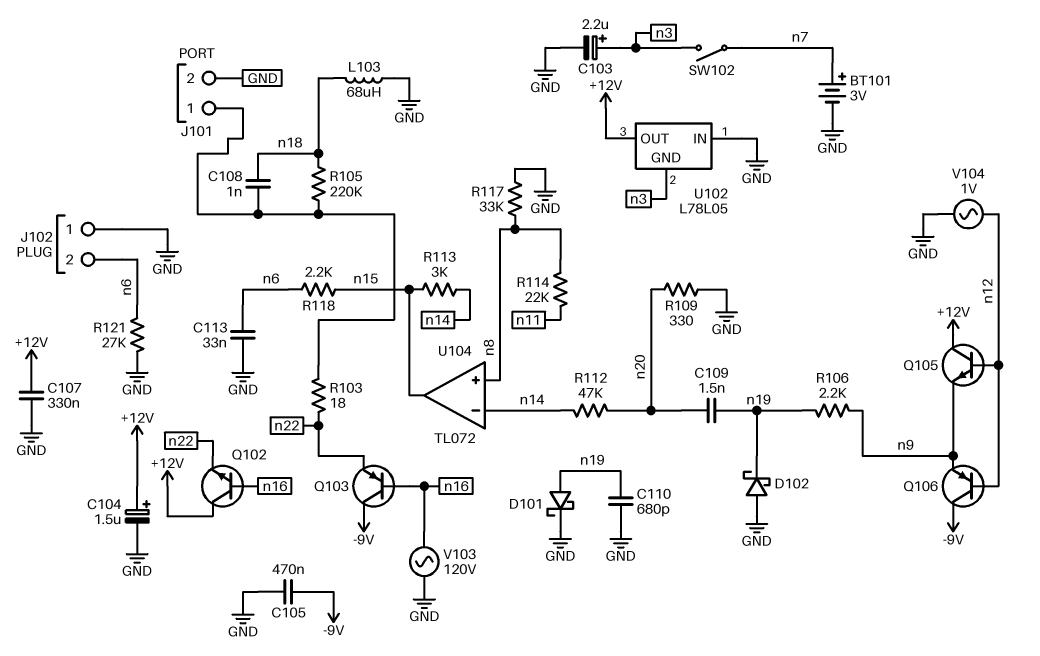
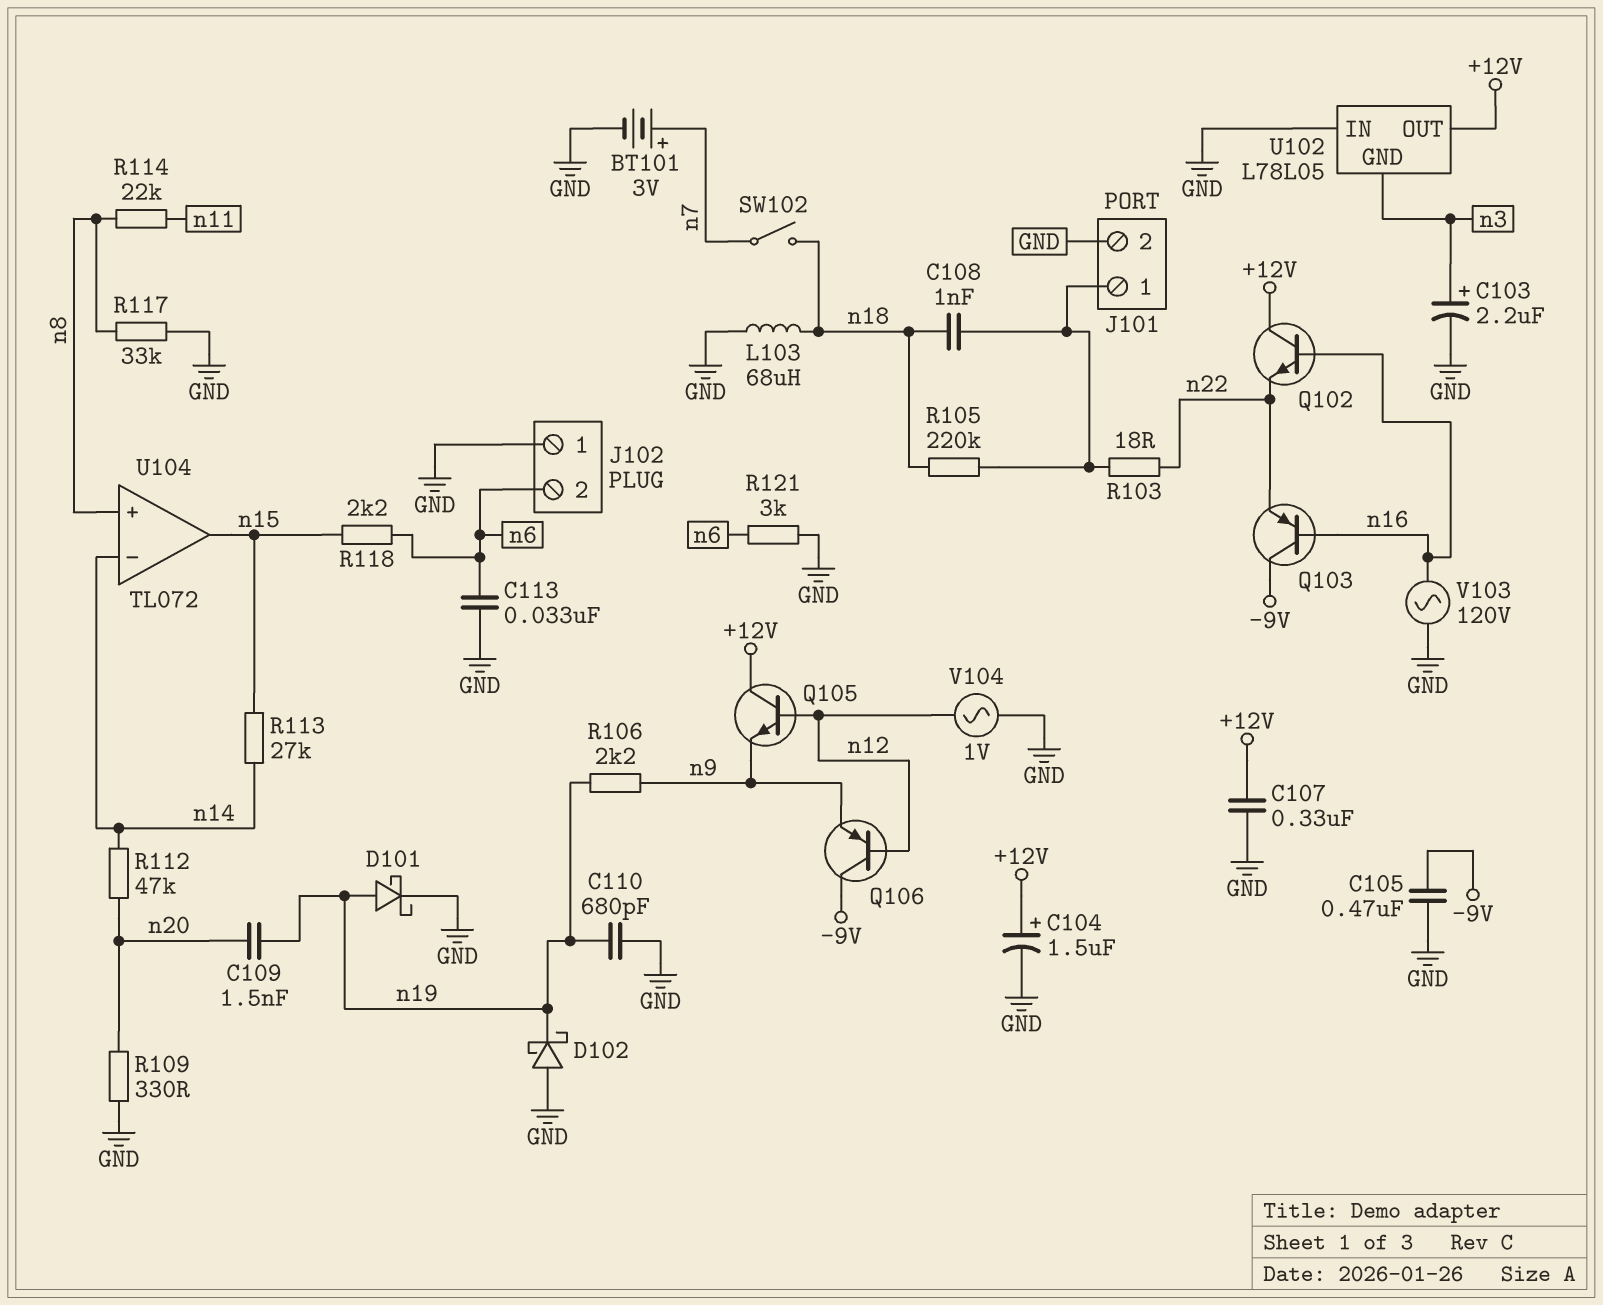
R113: 3k (n14, n15) -> 27k (n14, n15)
R121: 27k (GND, n6) -> 3k (GND, n6)
SW102: switch (n3, n7) -> switch (n7, n18)

